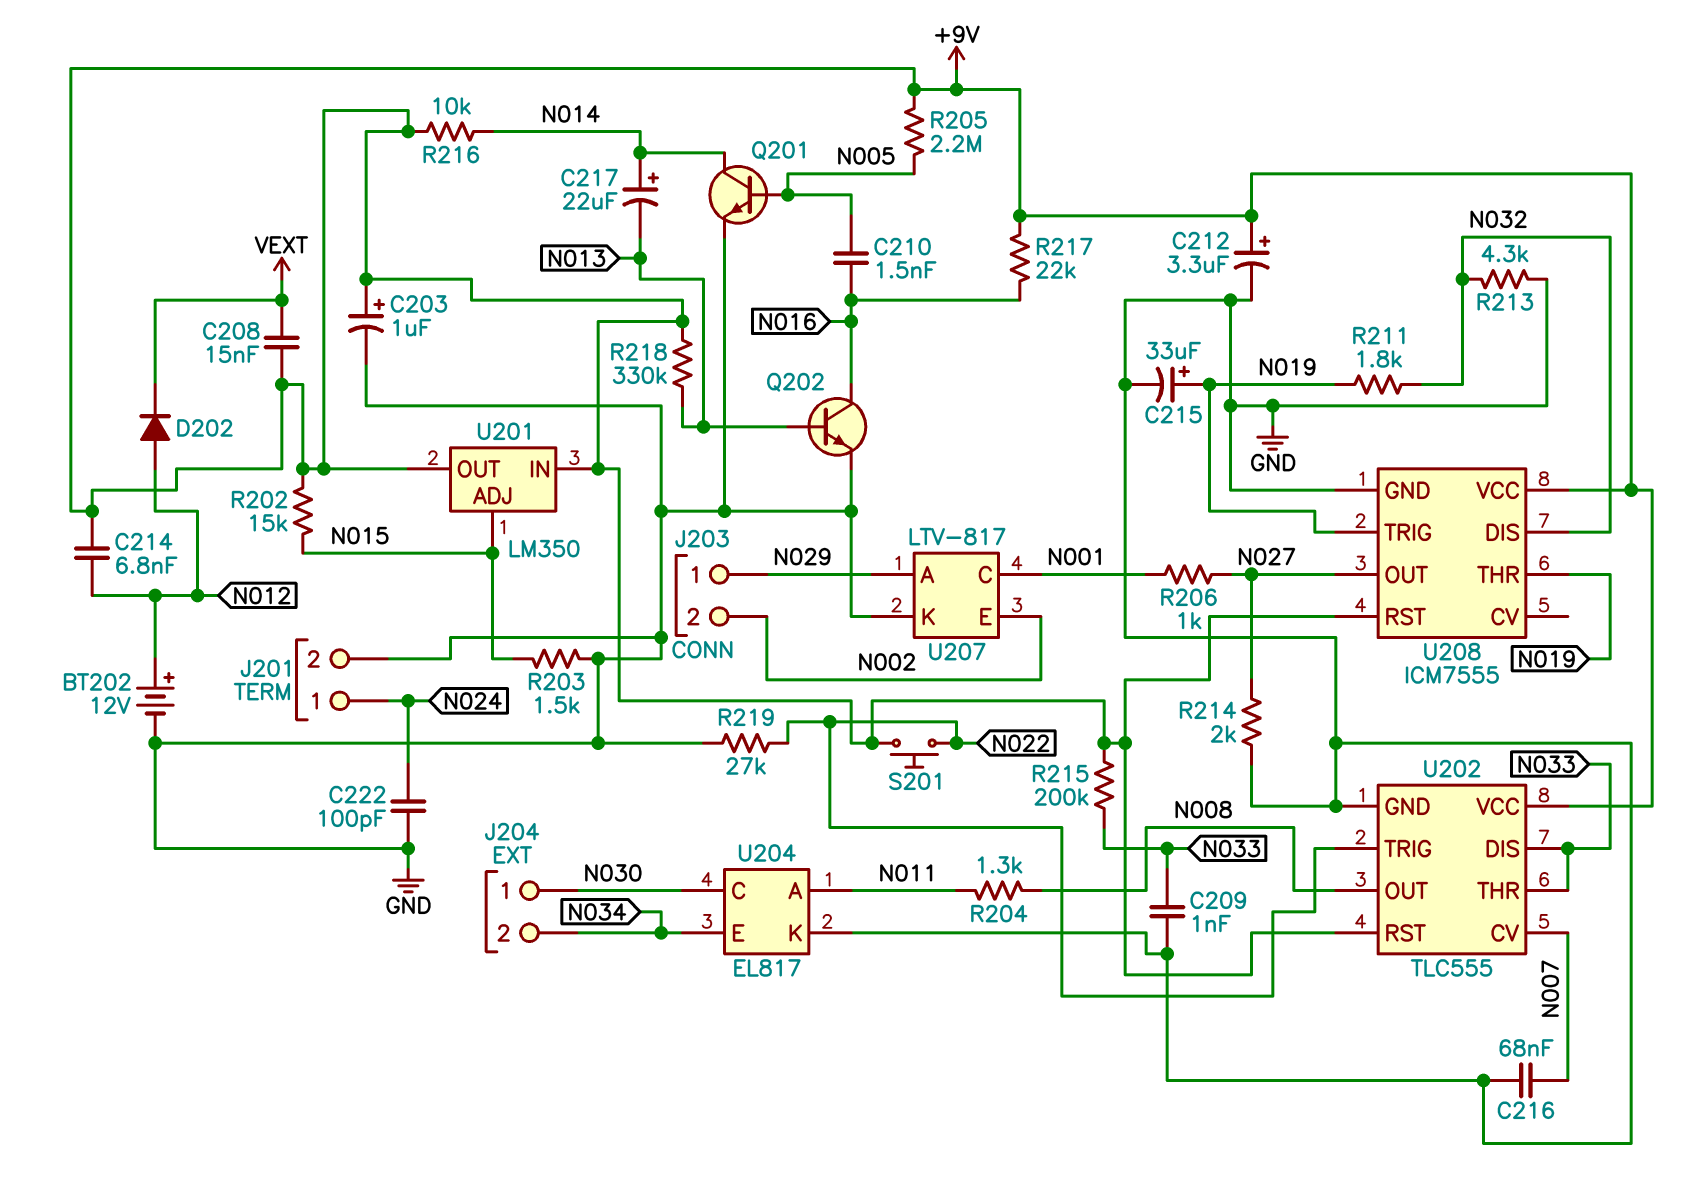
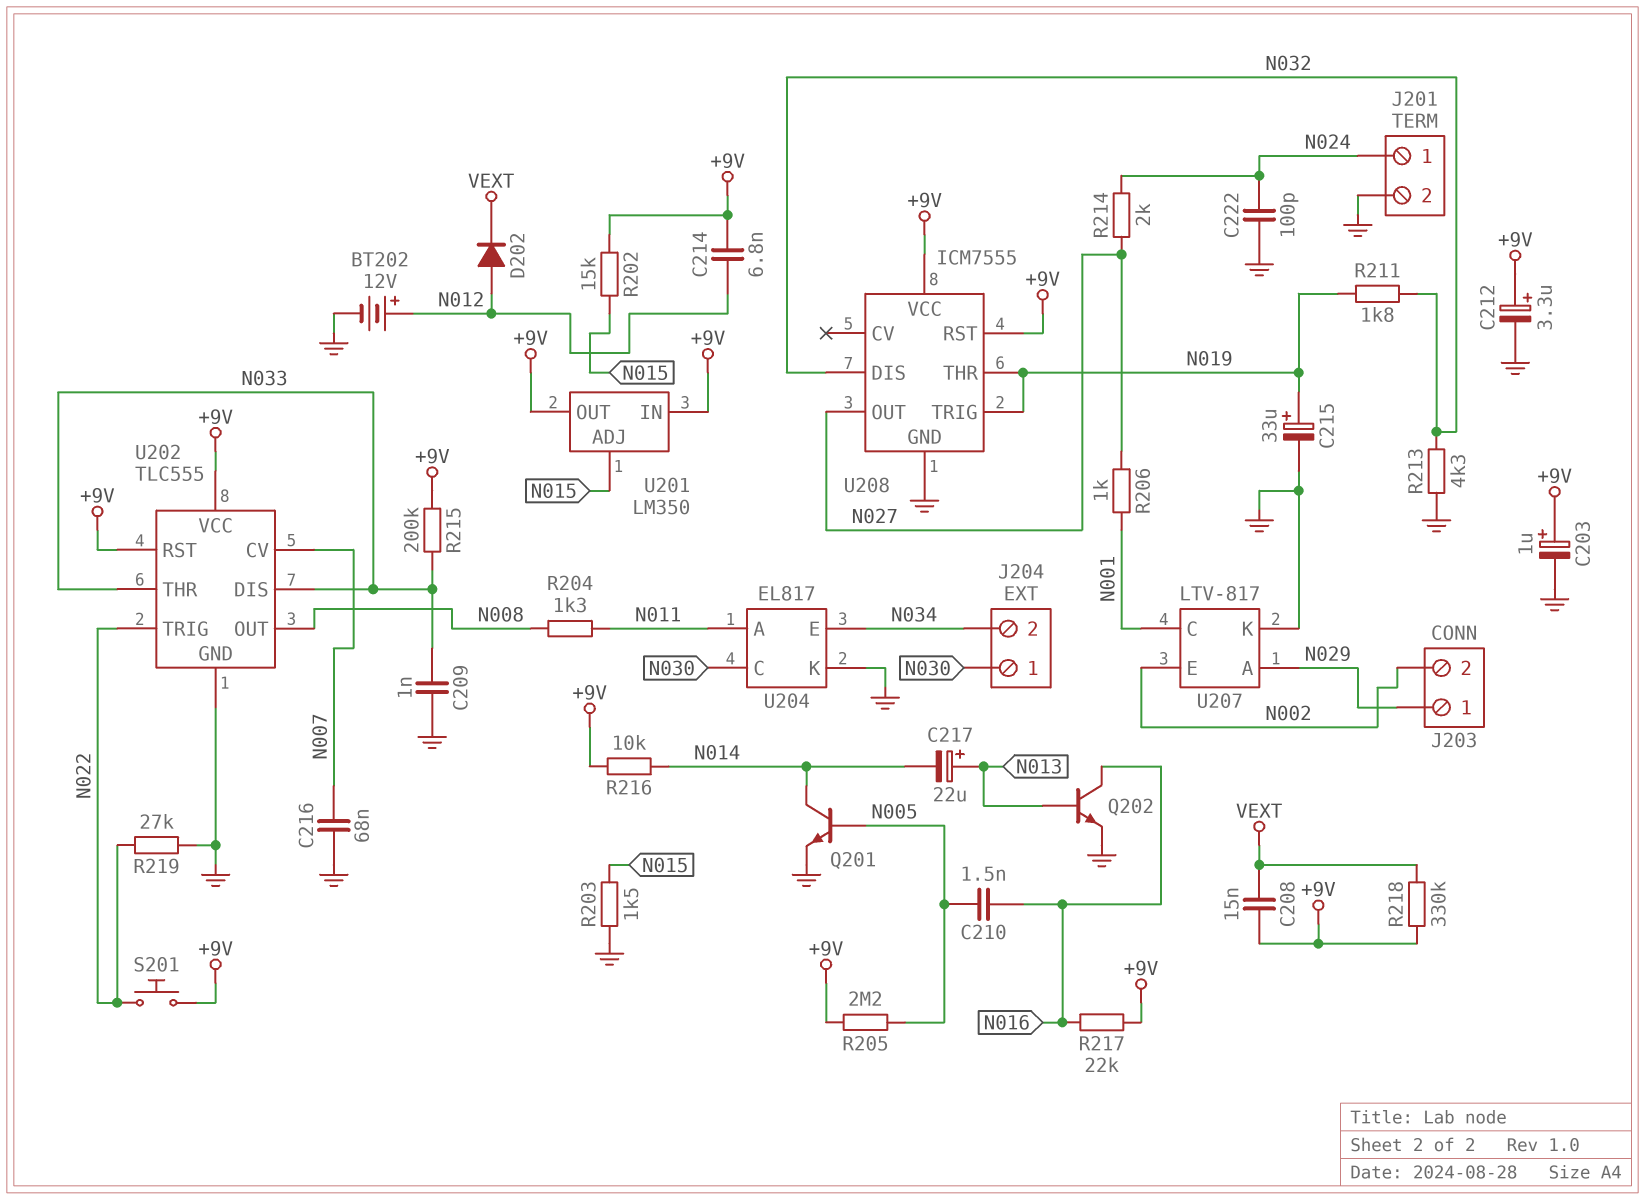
C217: 22uF (plus N014, minus N013) -> 22uF (plus N013, minus N014)
R214: 2k (GND, N027) -> 2k (N024, N027)
R218: 330k (+9V, N013) -> 330k (+9V, VEXT)

